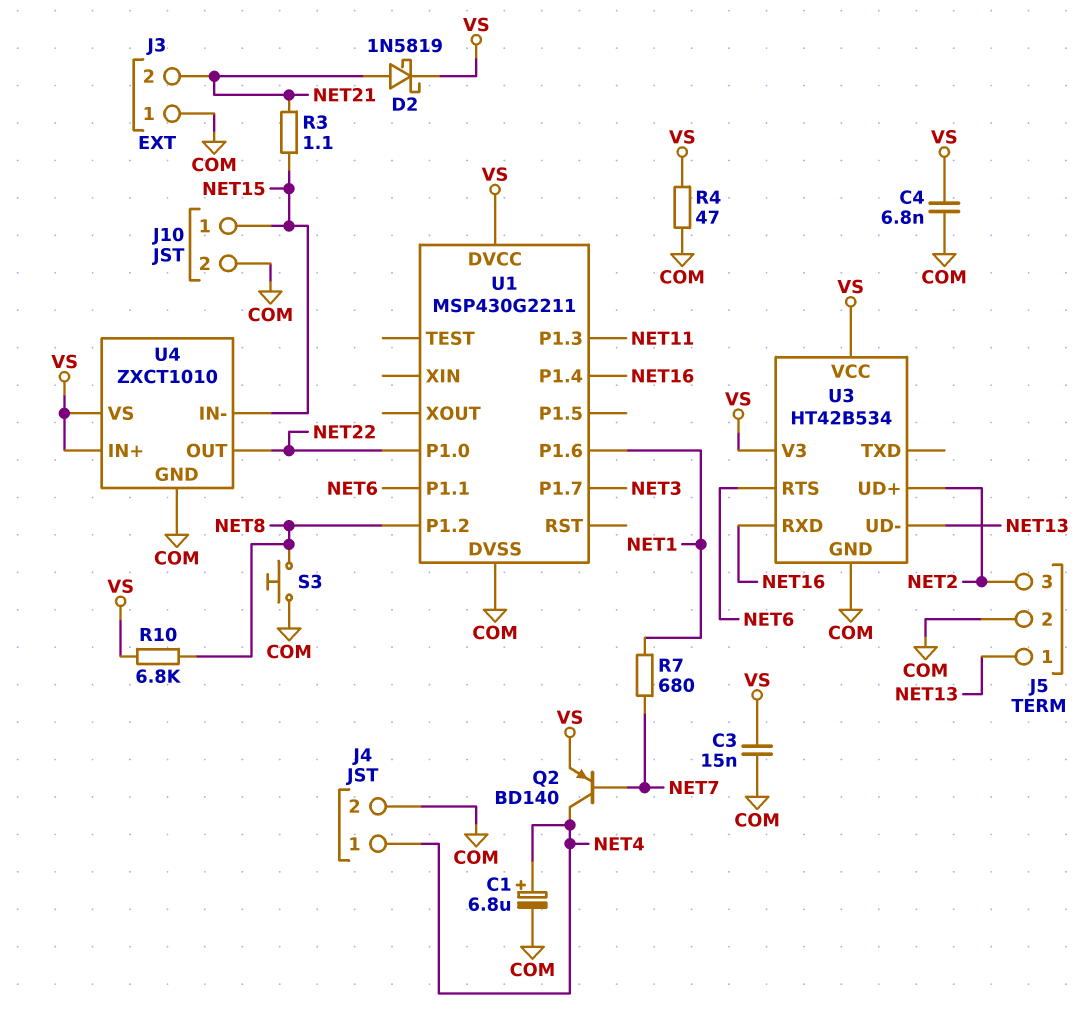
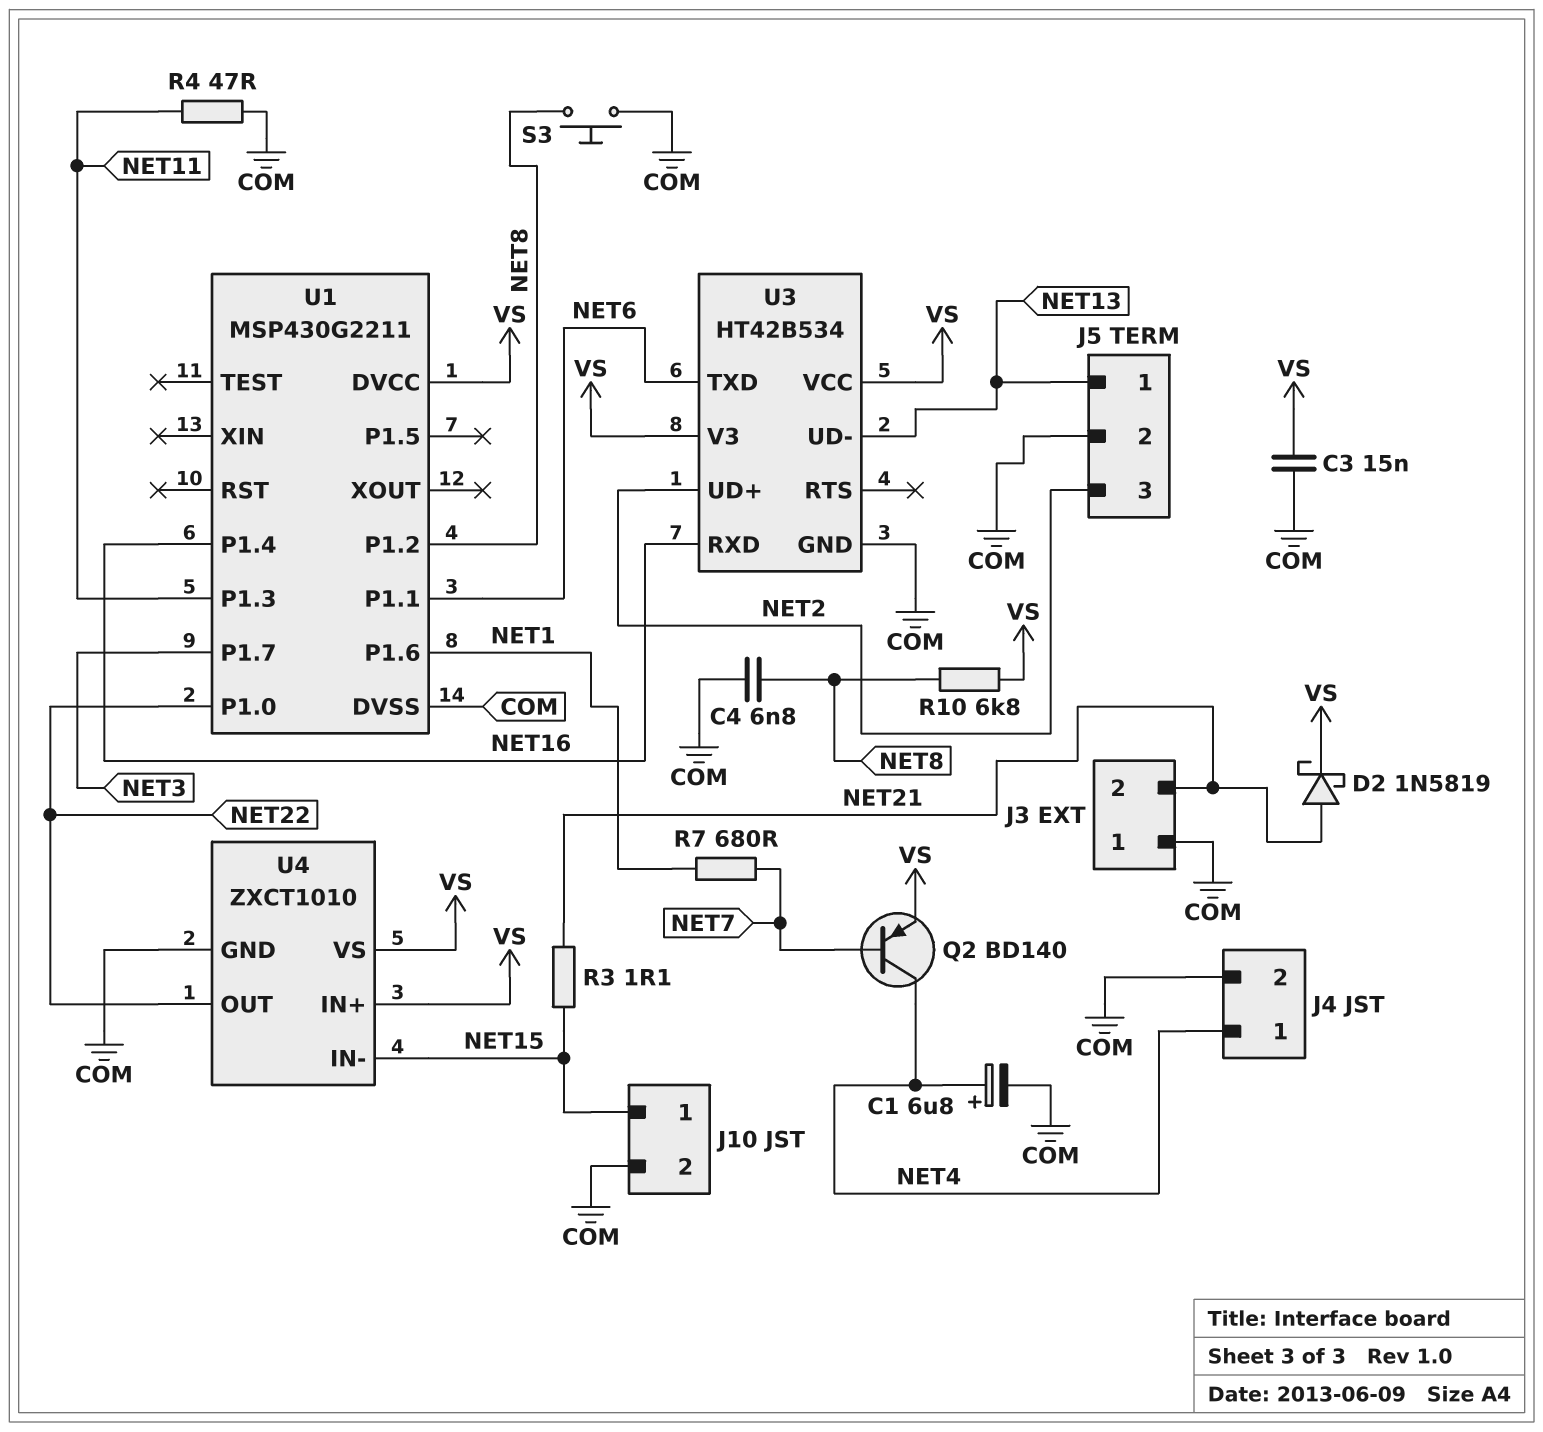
C4: 6.8nF (COM, VS) -> 6.8nF (COM, NET8)
R4: 47 (COM, VS) -> 47 (COM, NET11)
U3 pin RTS: NET6 -> none
U3 pin TXD: none -> NET6

